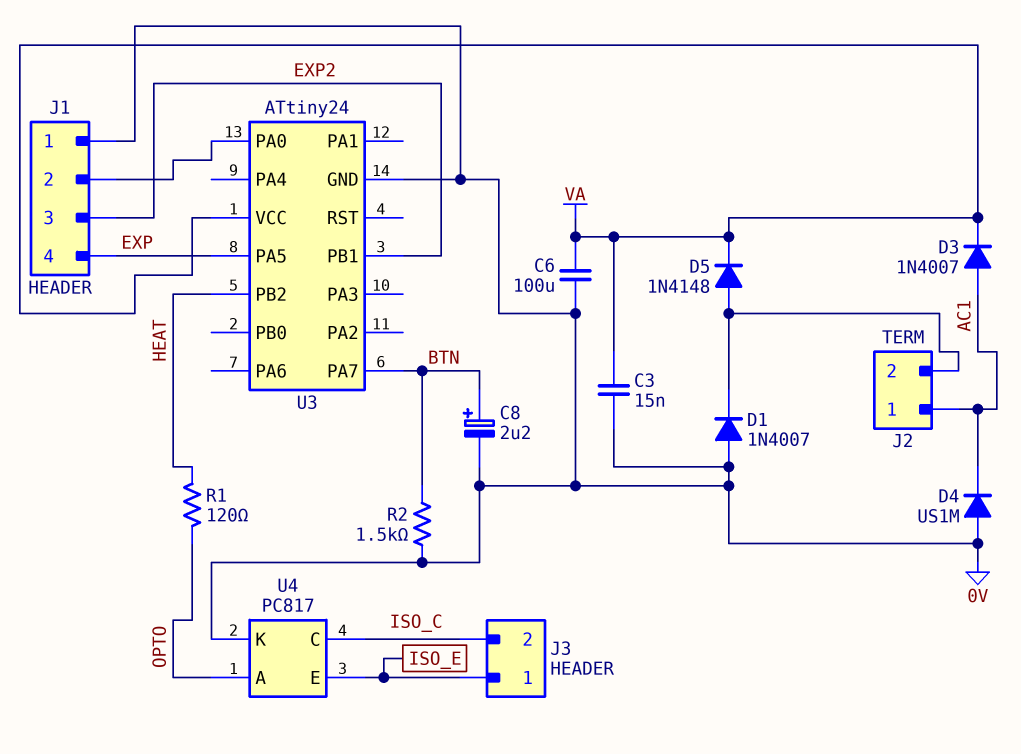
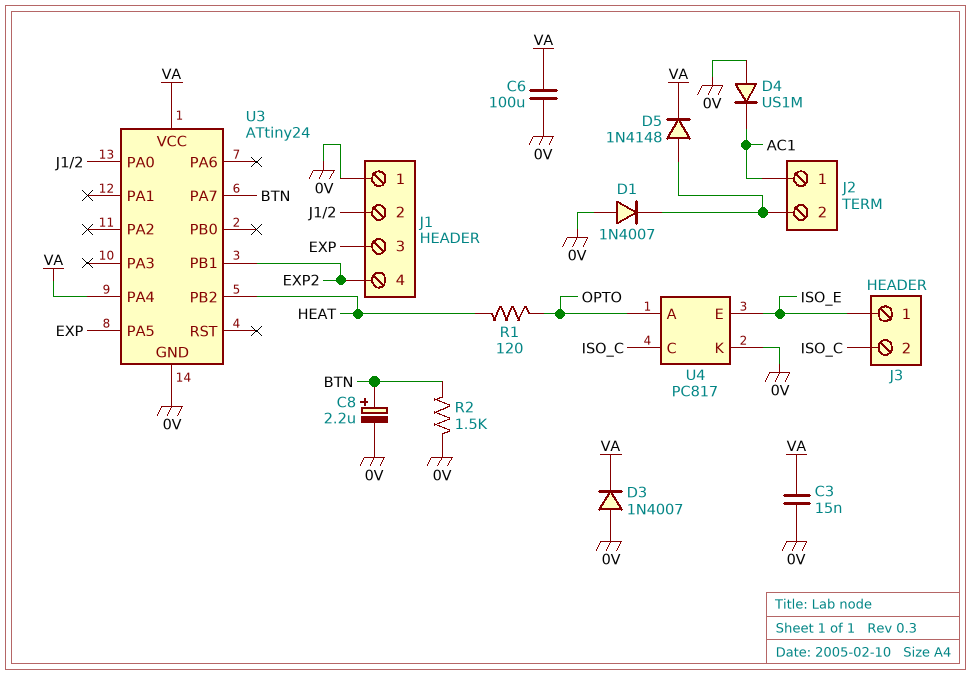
D3: diode 1N4007 (A AC1, K VA) -> diode 1N4007 (A 0V, K VA)
J1 pin 3: EXP2 -> EXP
J1 pin 4: EXP -> EXP2
U3 pin PA4: none -> VA

